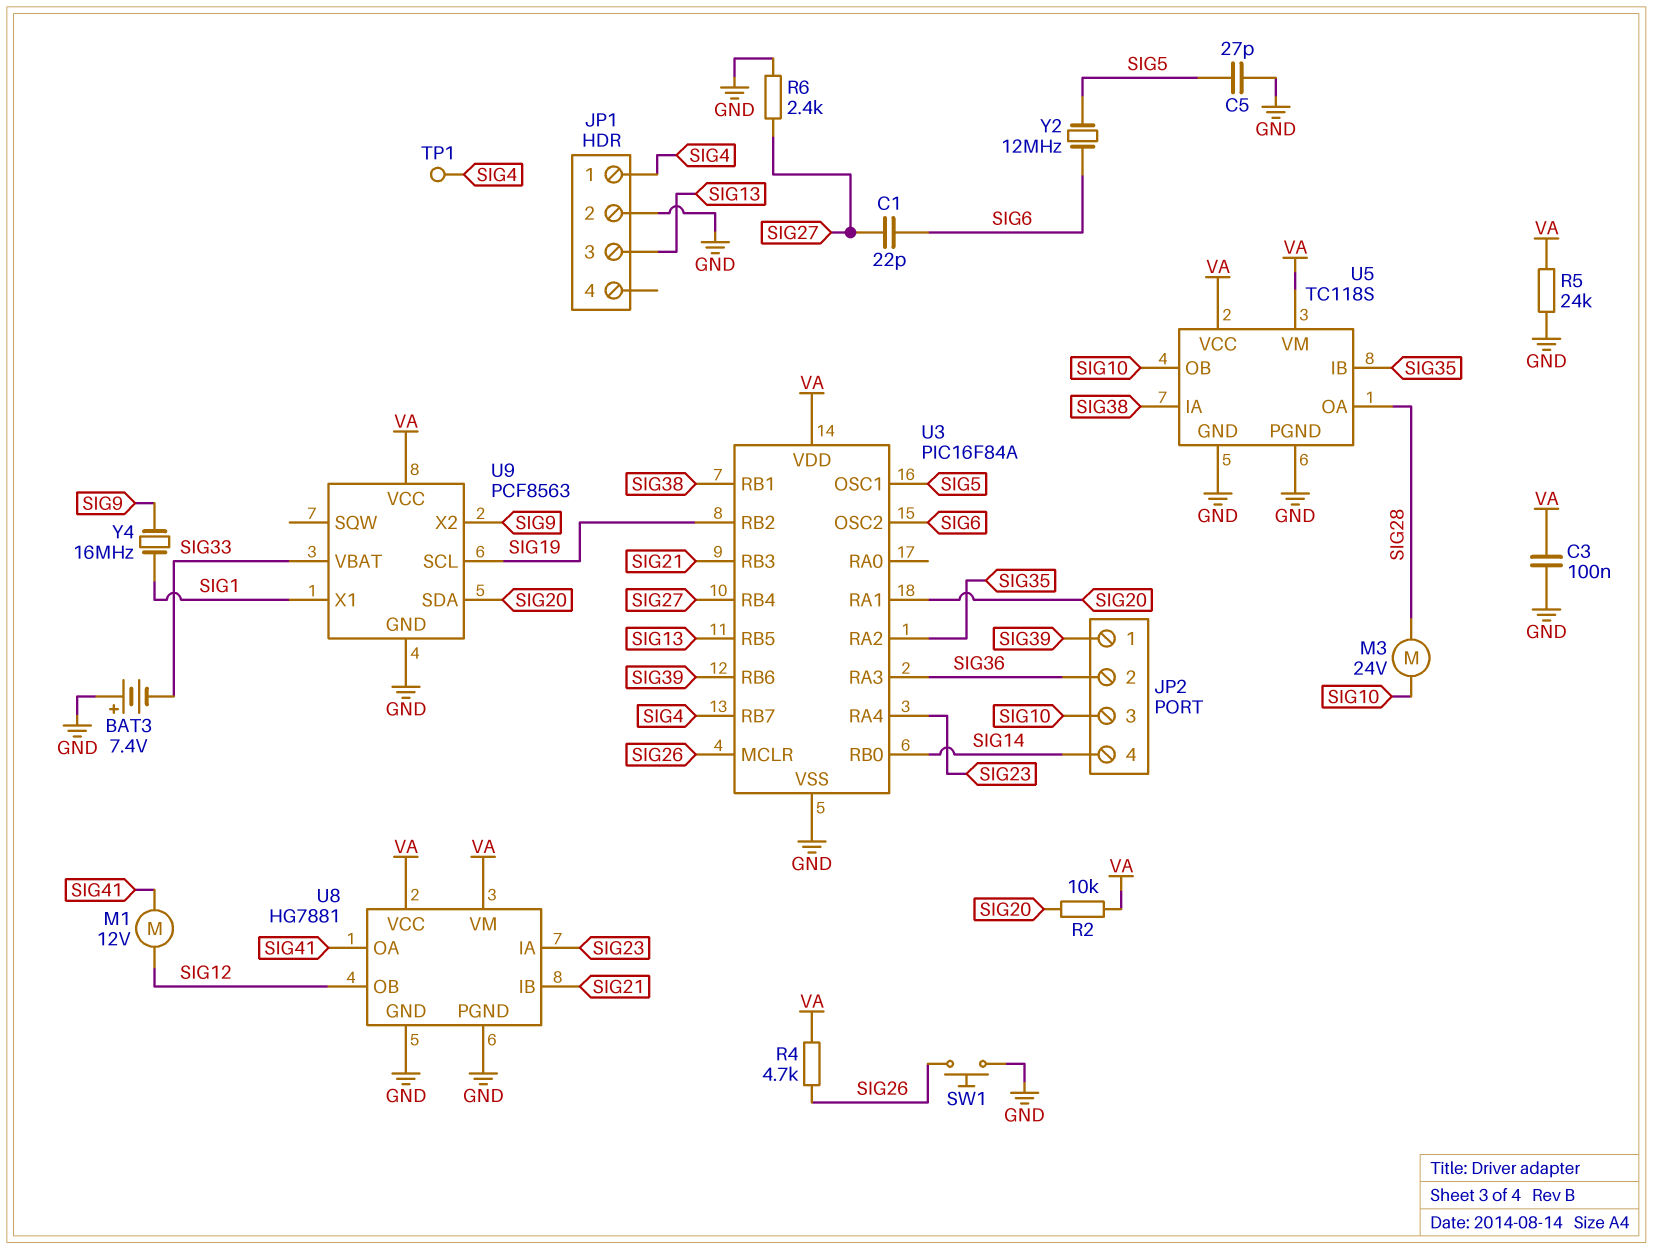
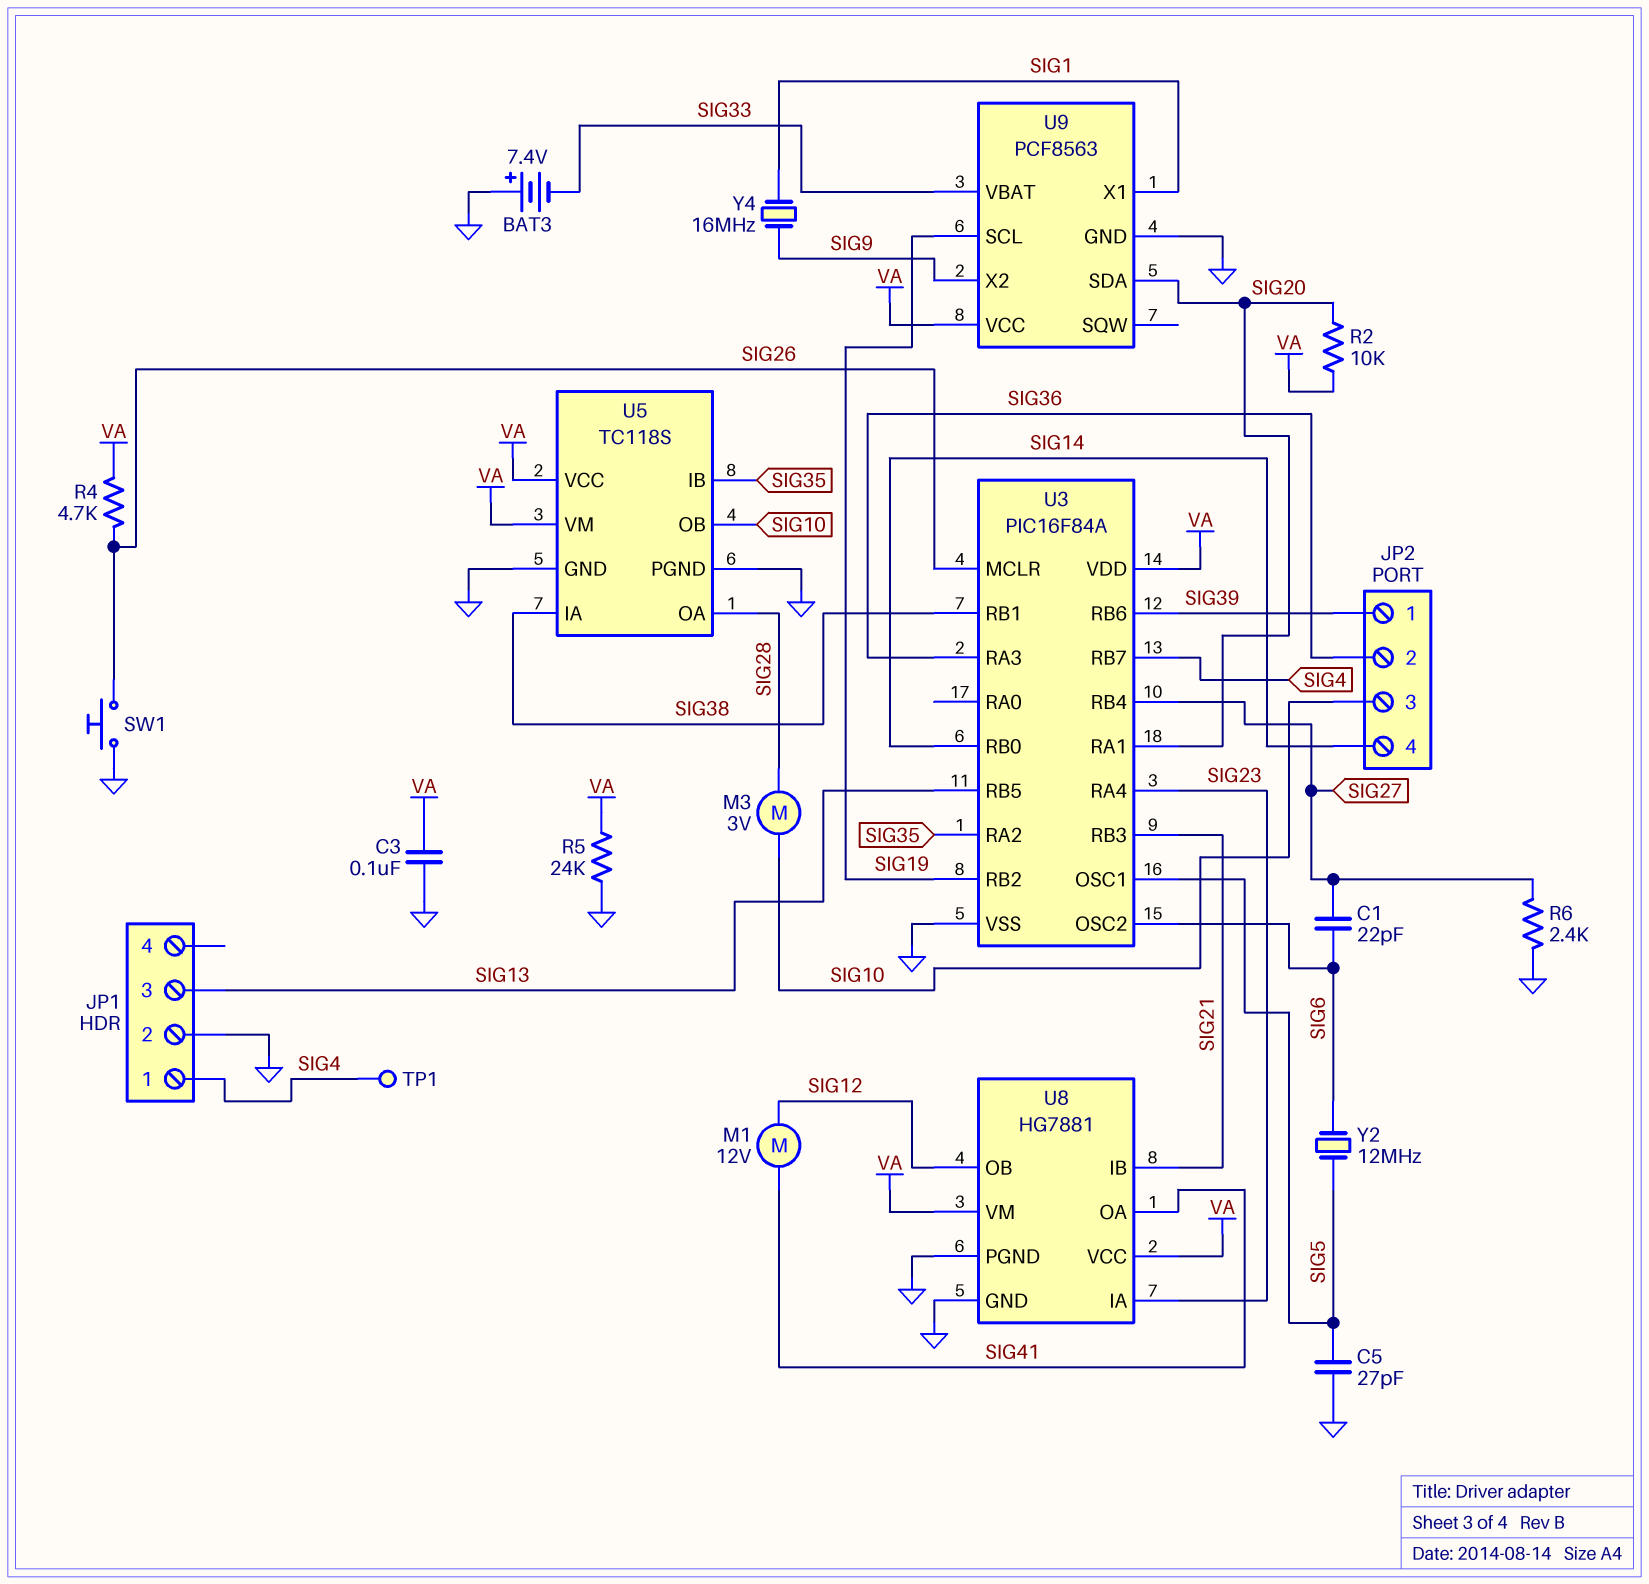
M3: motor 24V (SIG10, SIG28) -> motor 3V (SIG10, SIG28)

